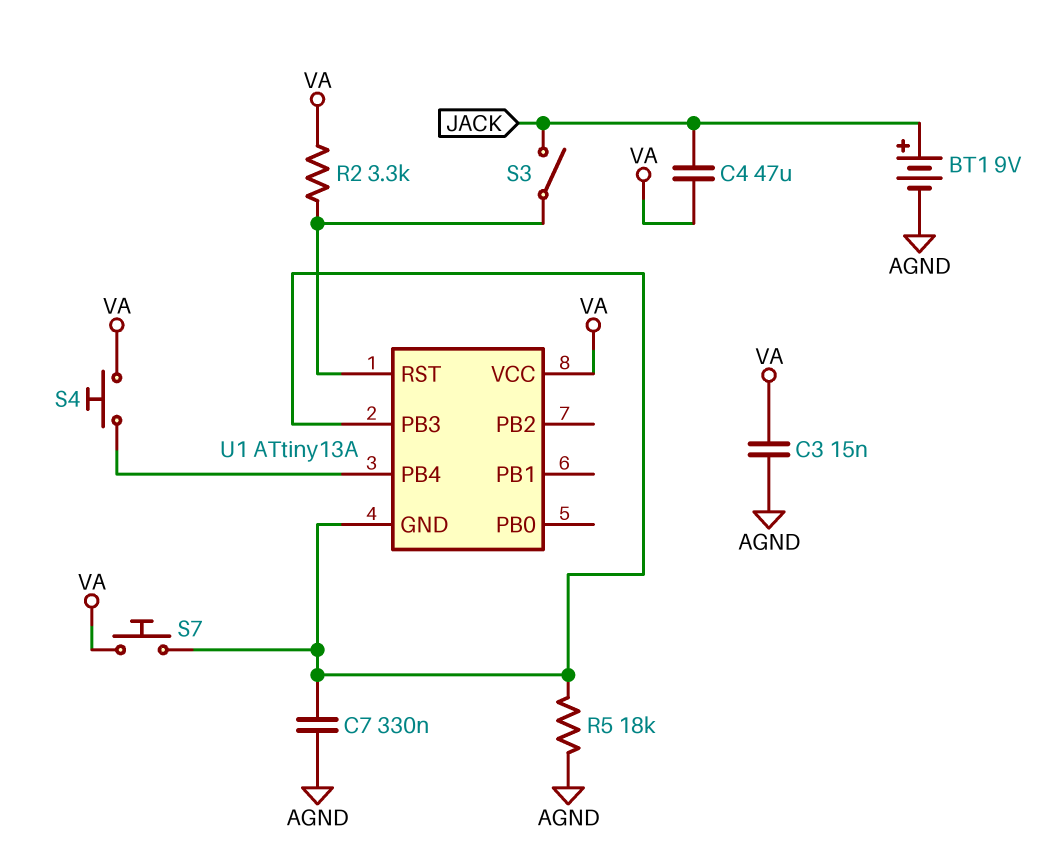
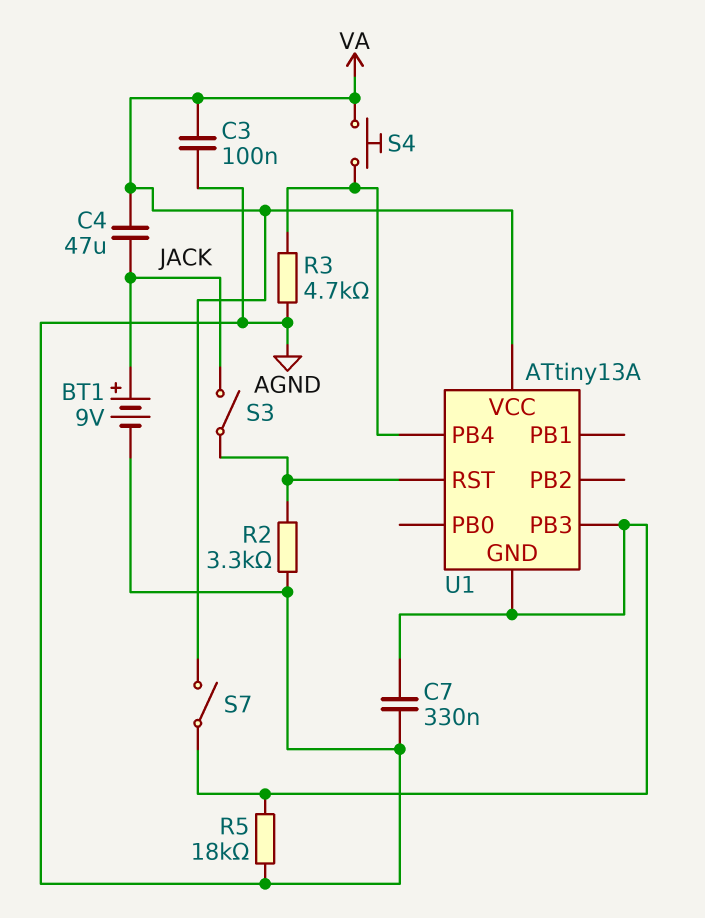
C3: 15nF (AGND, VA) -> 100nF (AGND, VA)
R2: 3.3k (U1/RST, VA) -> 3.3k (AGND, U1/RST)
R3: none -> 4.7k (AGND, U1/PB4)
S7: button (U1/GND, VA) -> switch (U1/GND, VA)

